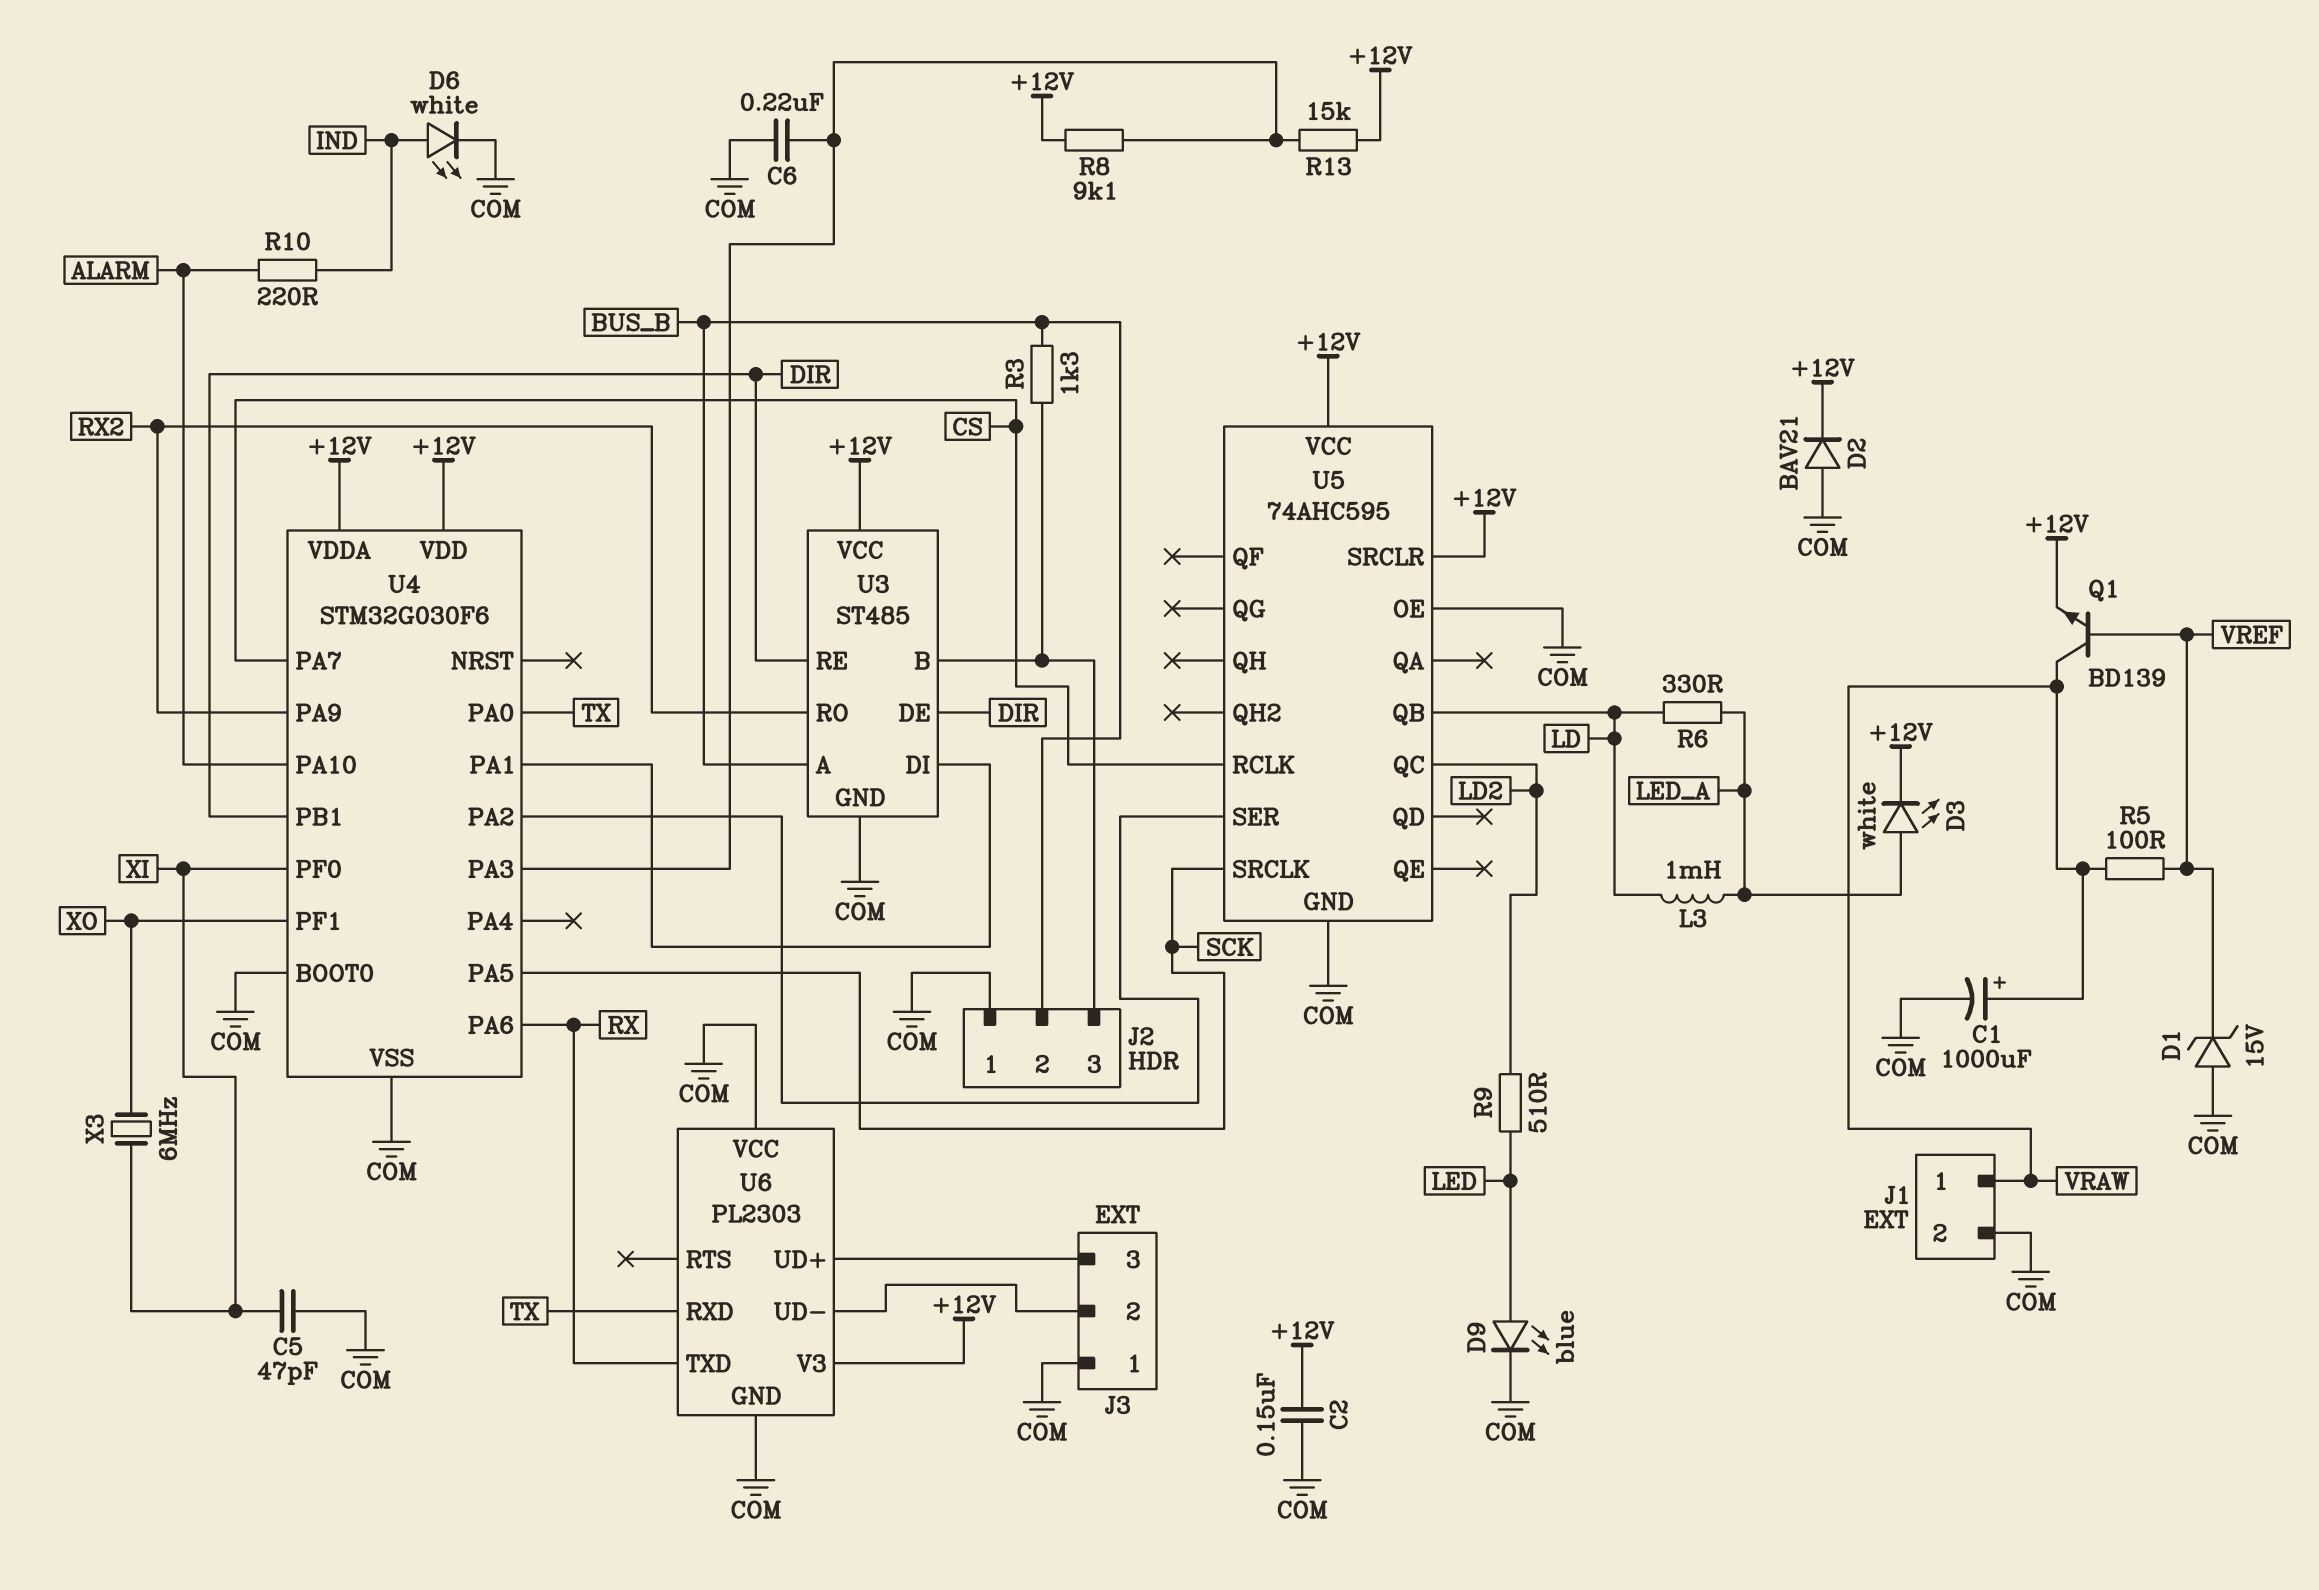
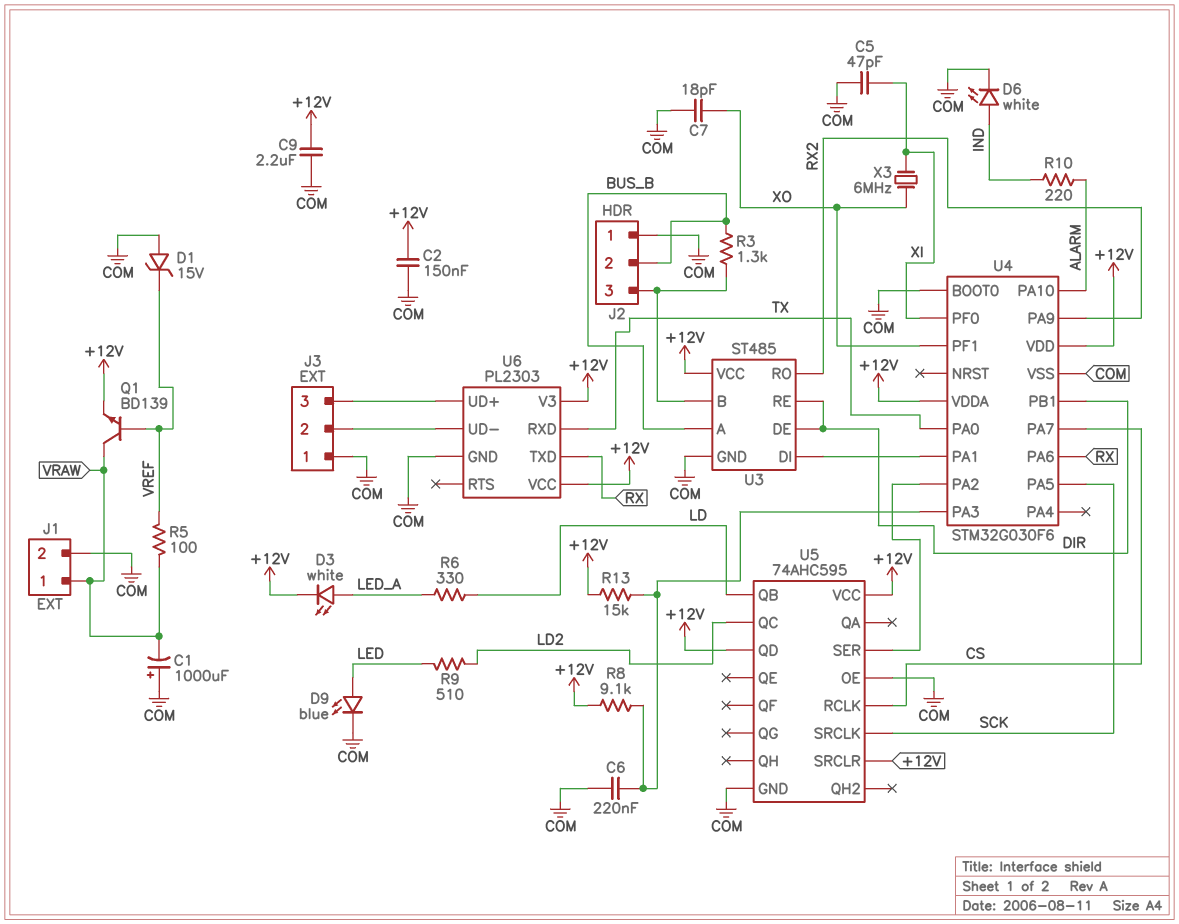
C1: 1000uF (plus VRAW, minus COM) -> 1000uF (plus COM, minus VRAW)
C7: none -> 18pF (COM, XO)
C9: none -> 2.2uF (+12V, COM)
D2: diode BAV21 (A COM, K +12V) -> none
L3: 1mH (LD, LED_A) -> none
U5 pin QD: none -> +12V
U6 pin VCC: COM -> +12V

